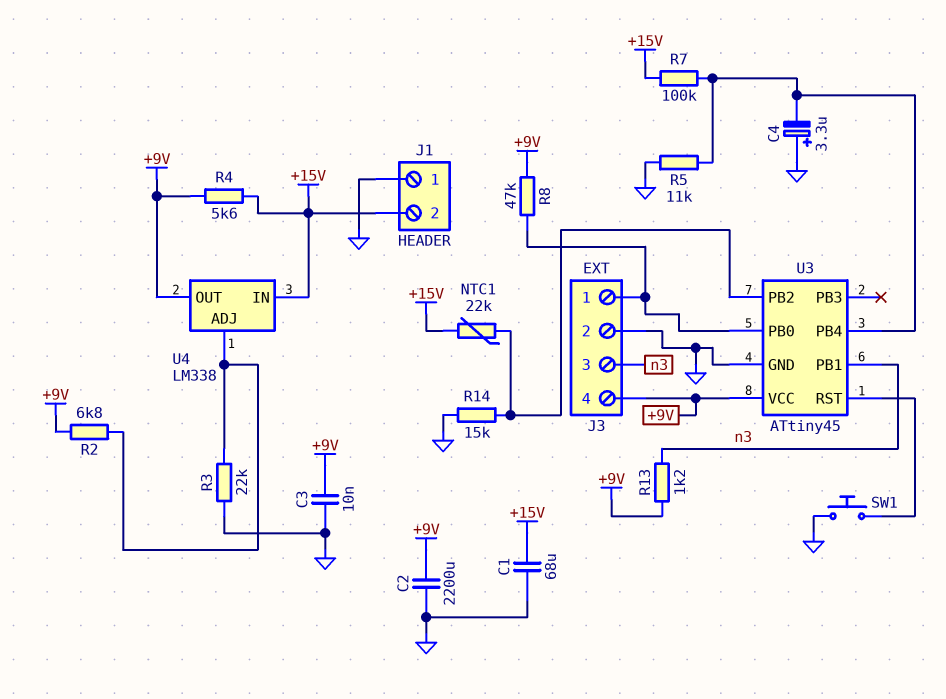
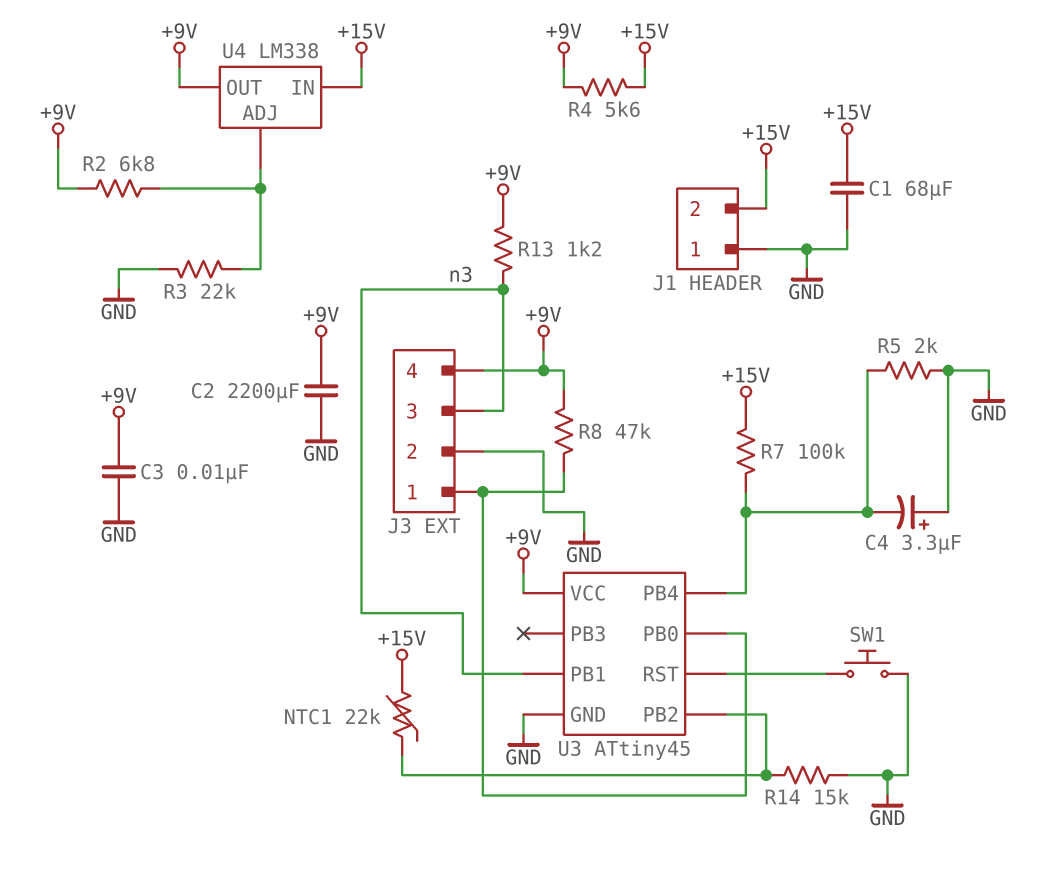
R5: 11k (GND, U3/PB4) -> 2k (GND, U3/PB4)

